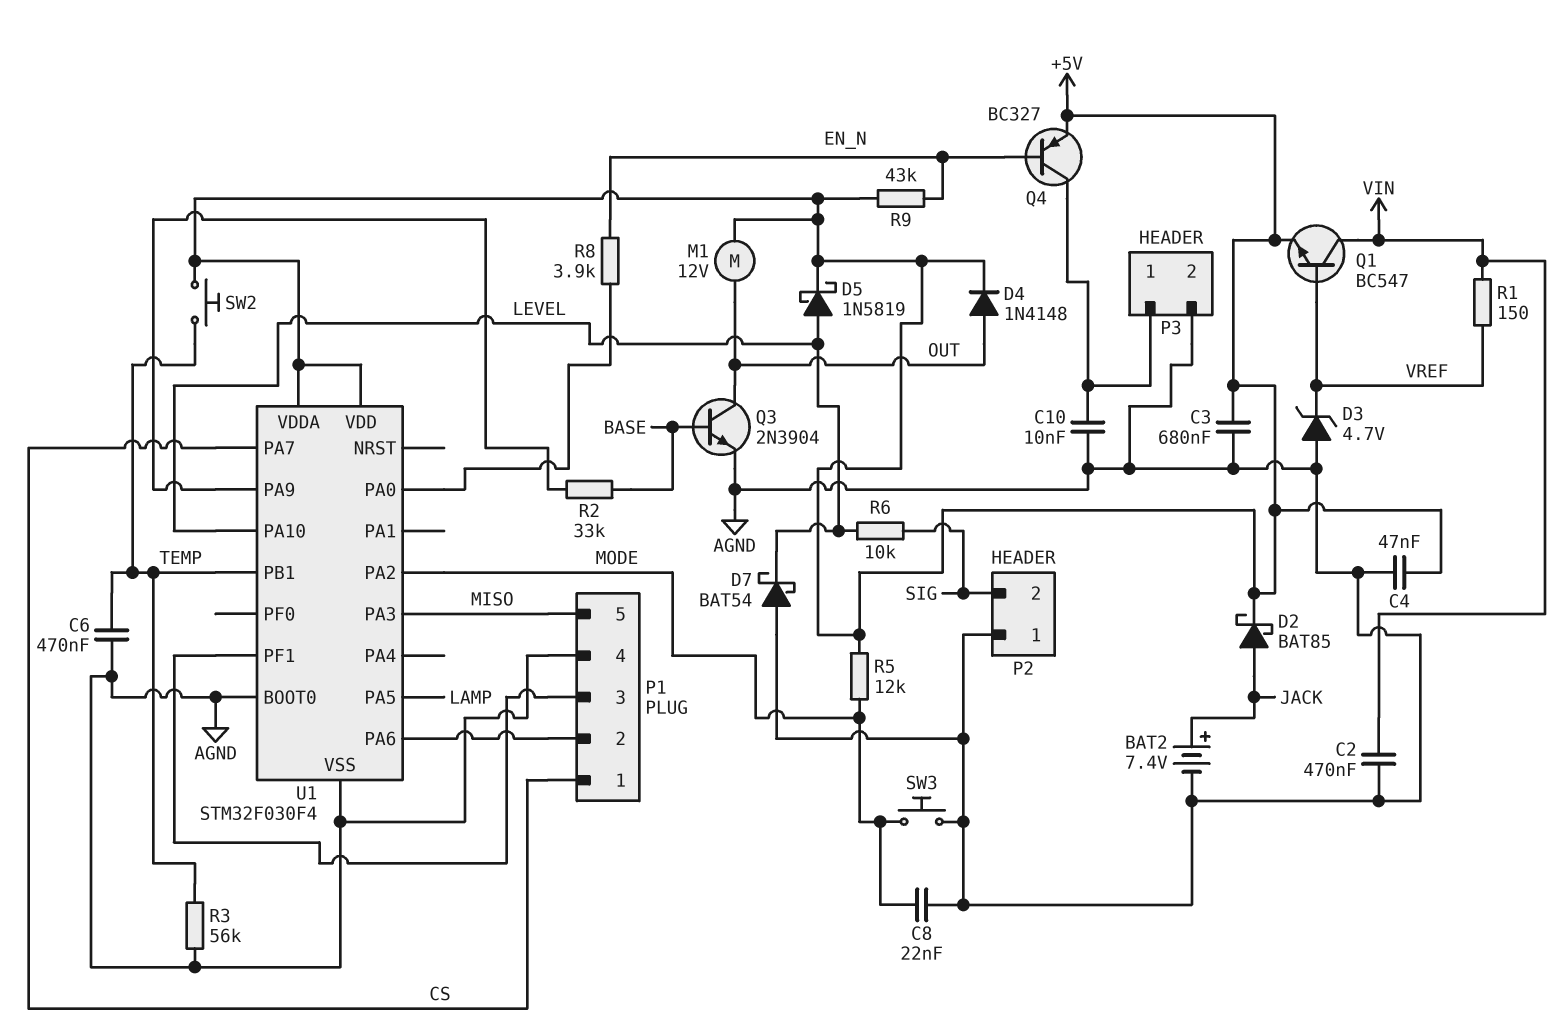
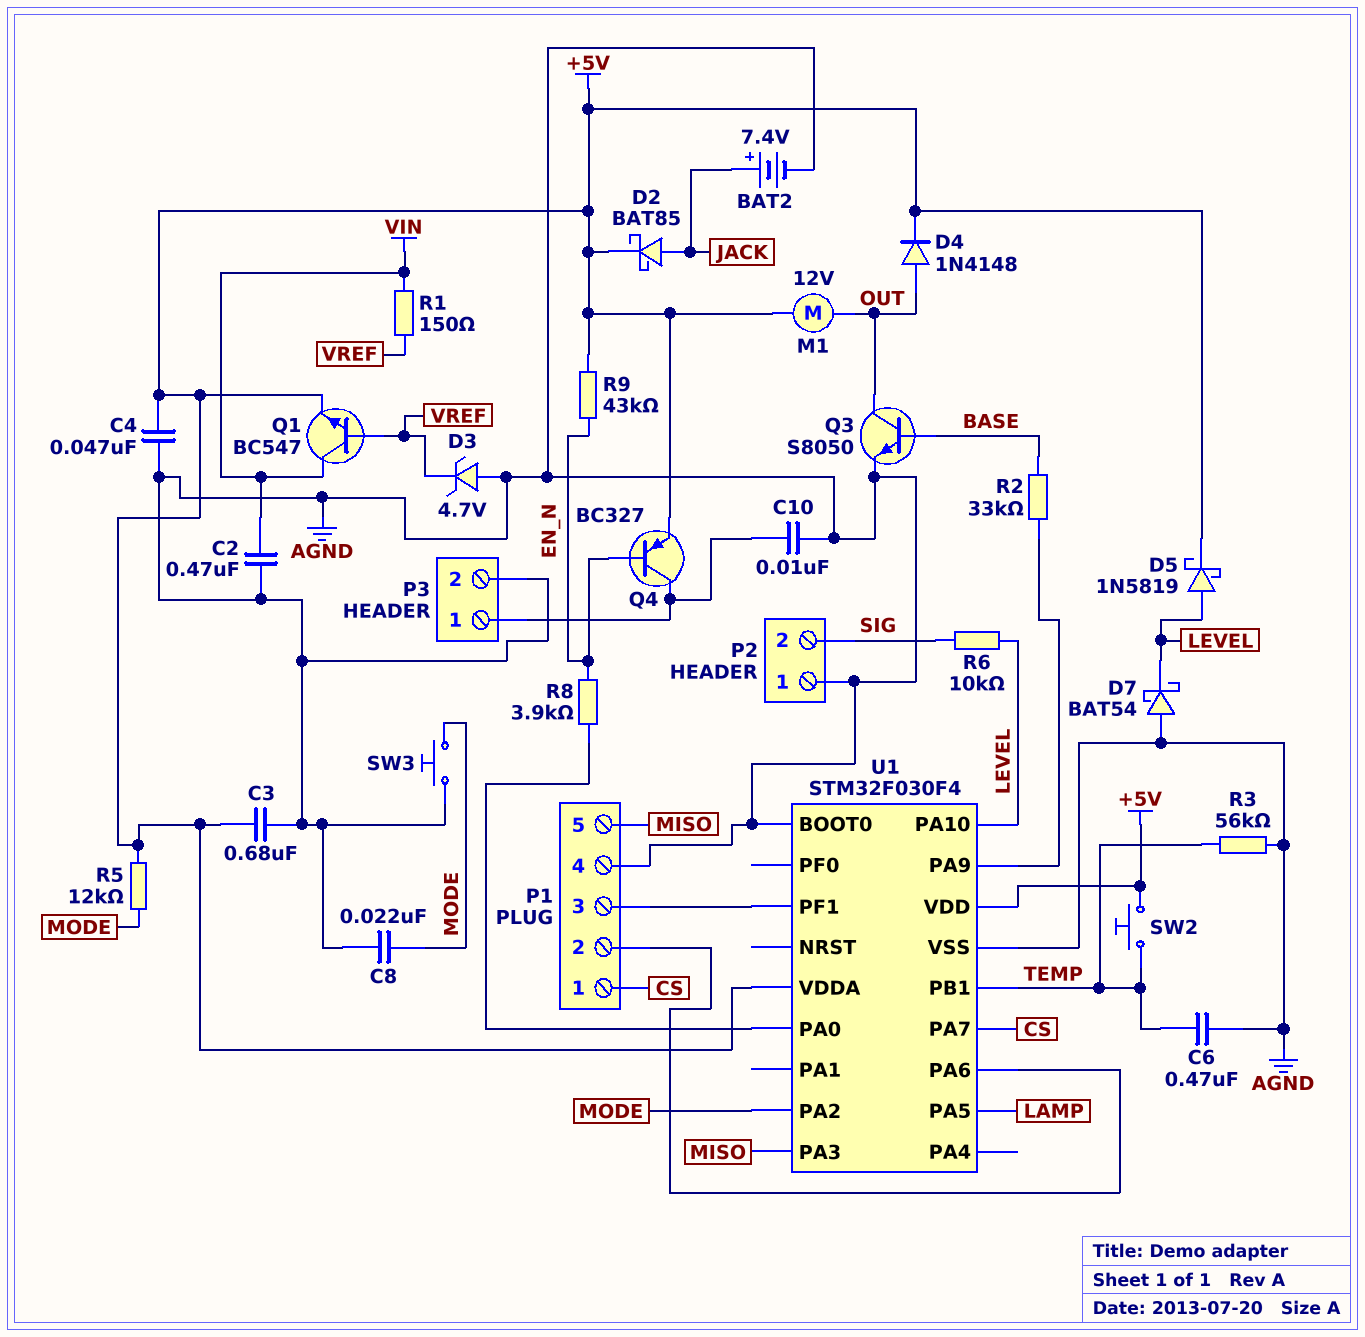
Q3: NPN 2N3904 (B BASE, C OUT, E AGND) -> NPN S8050 (B BASE, C OUT, E AGND)

